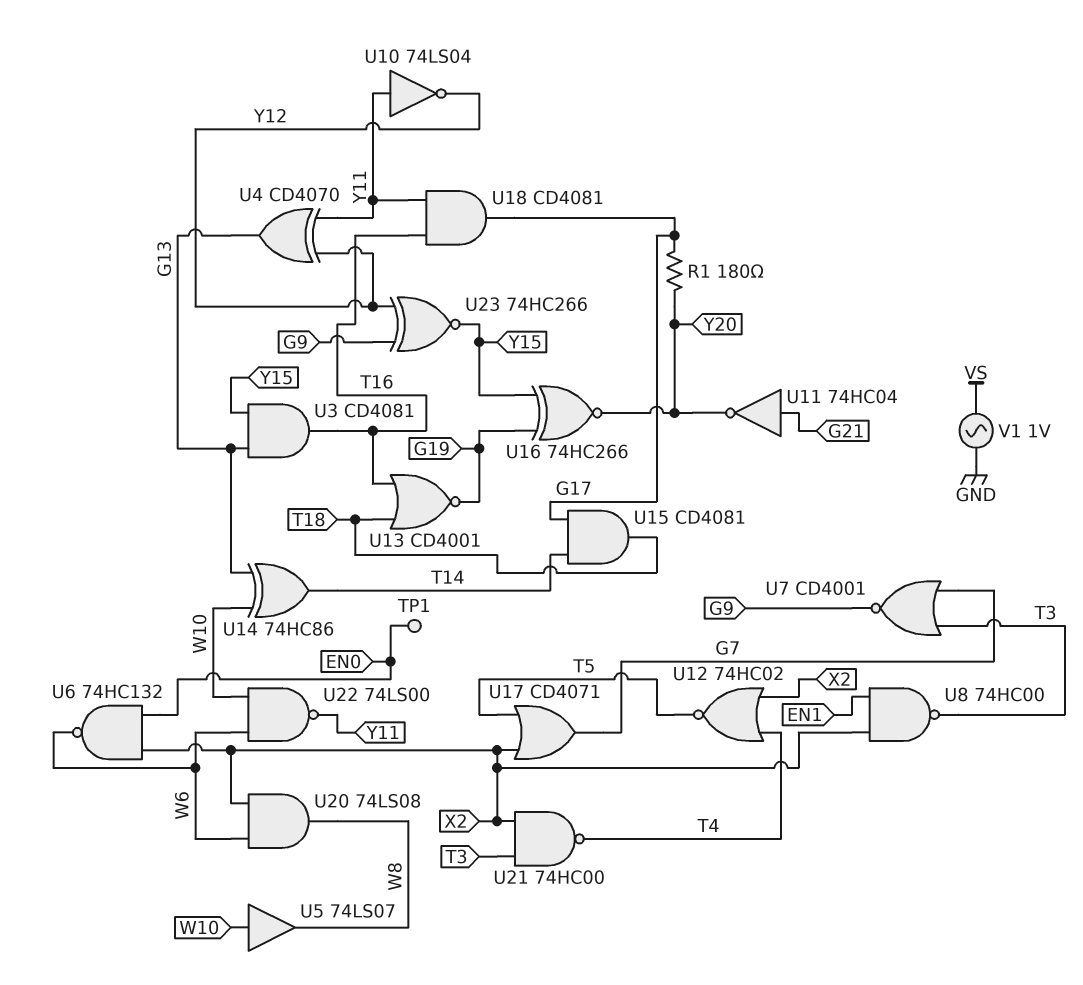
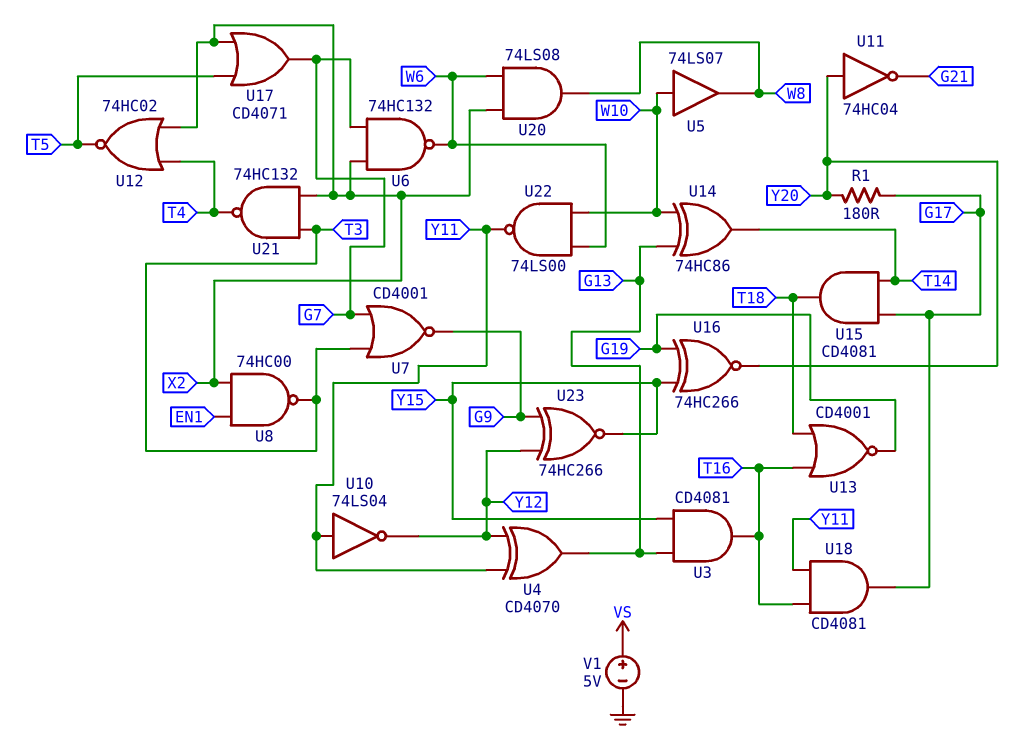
TP1: test point (EN0) -> none
U6: NAND 74HC132 (in EN0, in X2, out W6) -> NAND 74HC132 (in G7, in X2, out W6)
U11: NOT 74HC04 (in G21, out Y20) -> NOT 74HC04 (in Y20, out G21)
U21: NAND 74HC00 (in T3, in X2, out T4) -> NAND 74HC132 (in T3, in X2, out T4)
V1: AC 1V (GND, VS) -> 5V (plus VS, minus GND)

